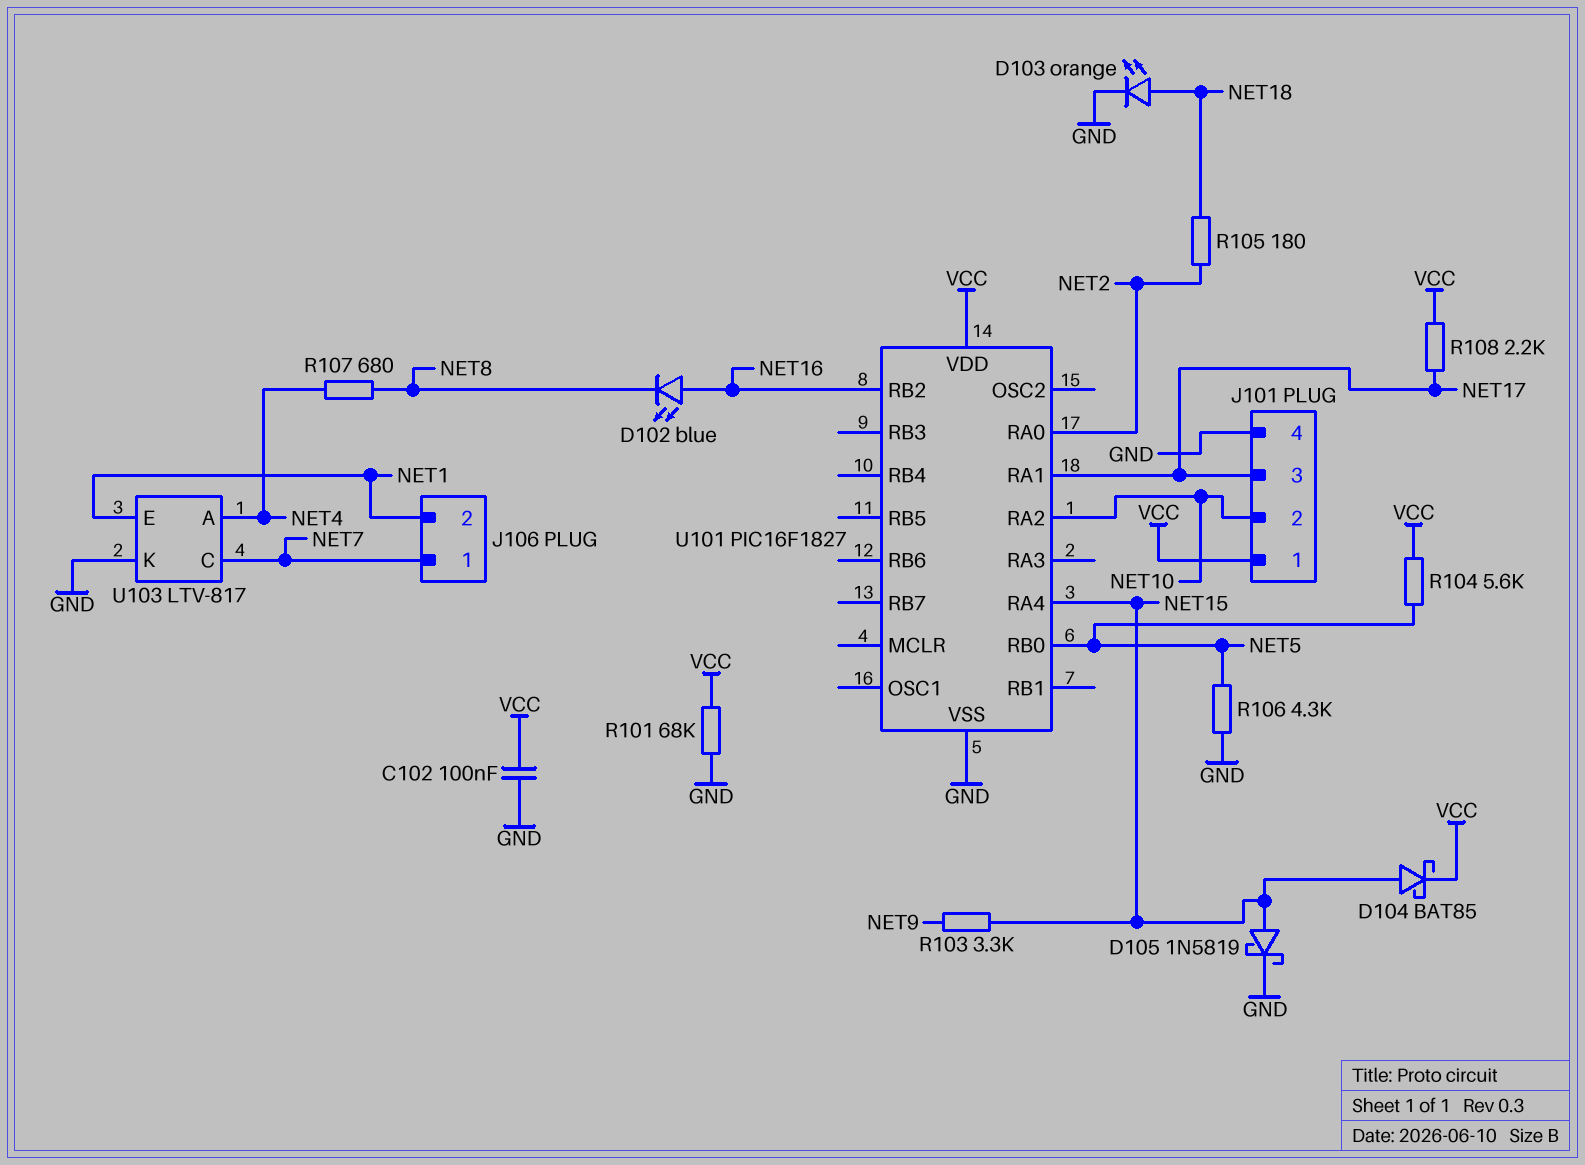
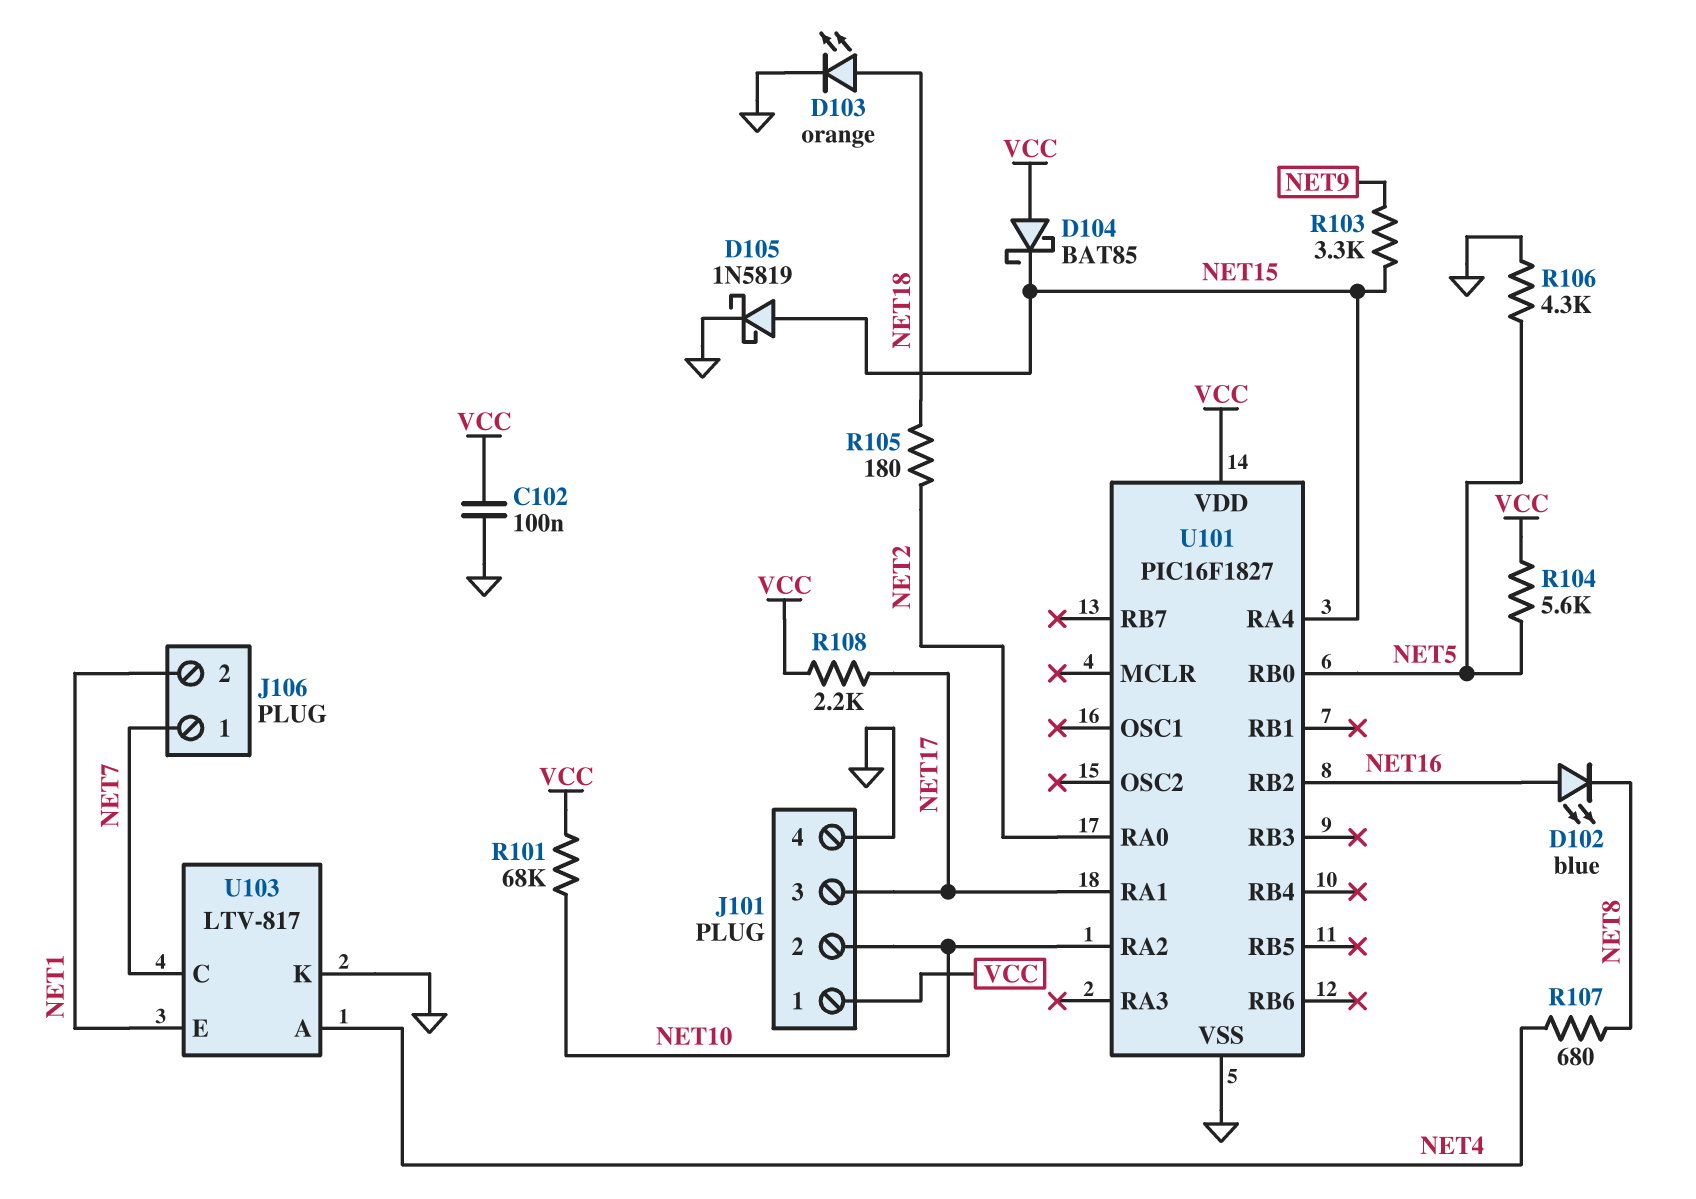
D104: schottky BAT85 (A NET15, K VCC) -> schottky BAT85 (A VCC, K NET15)
R101: 68k (GND, VCC) -> 68k (NET10, VCC)

